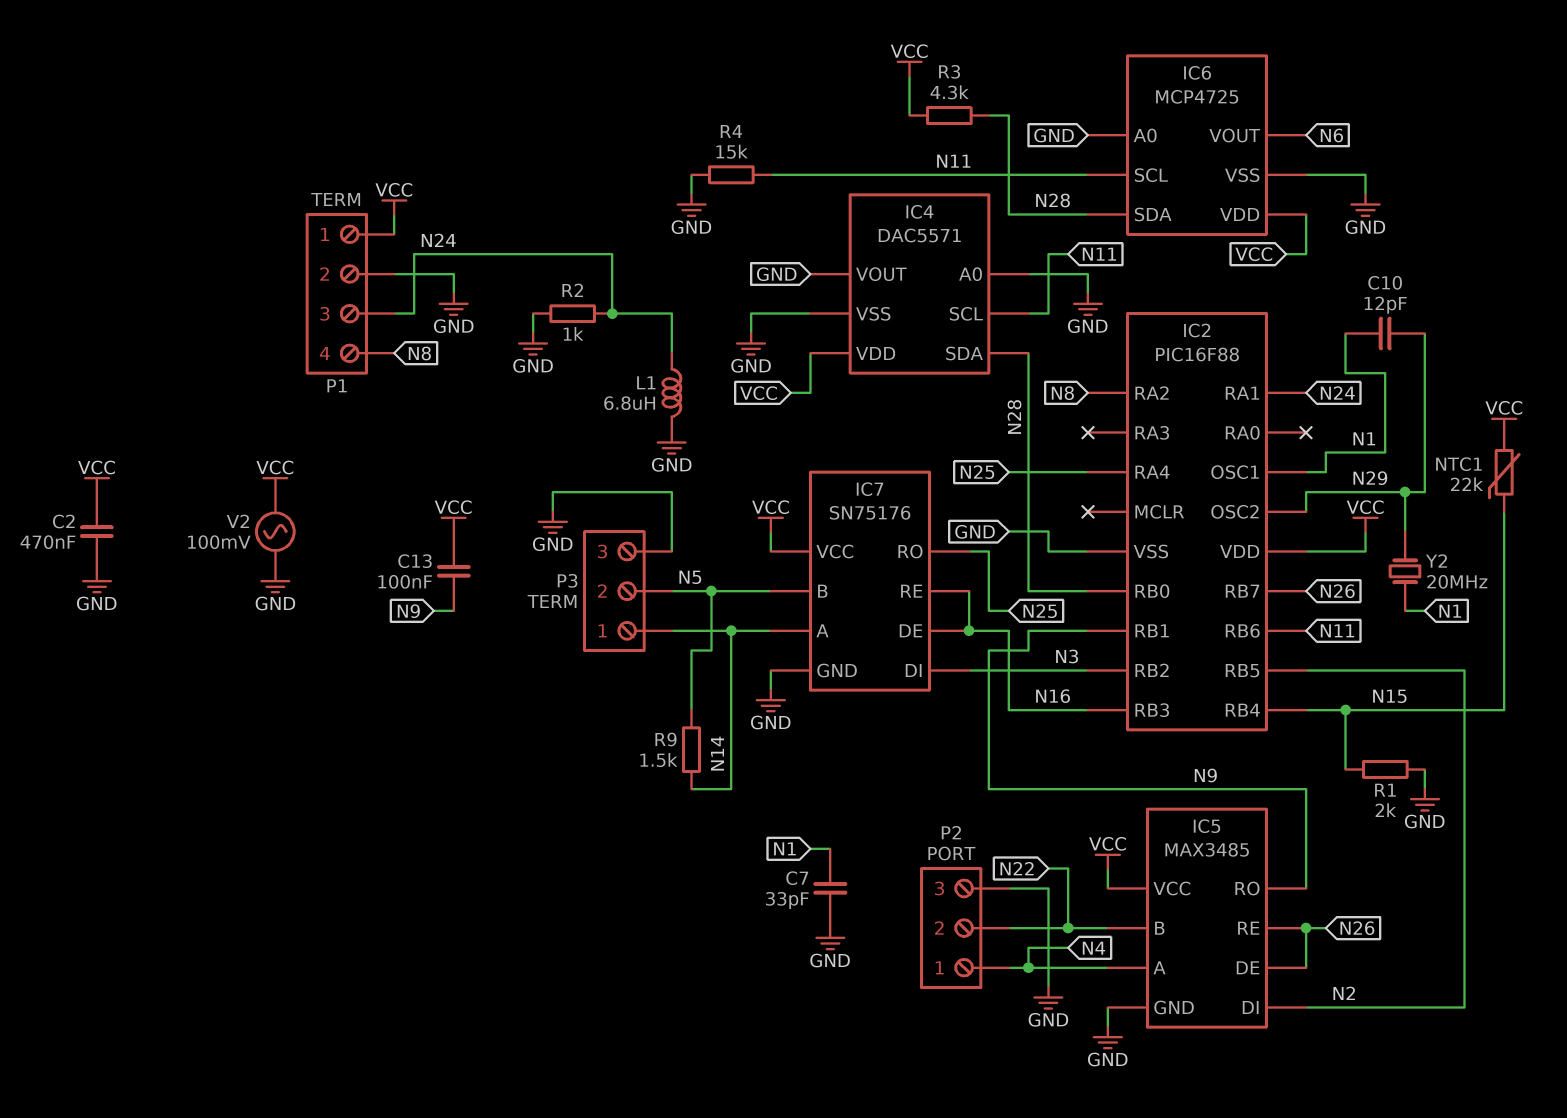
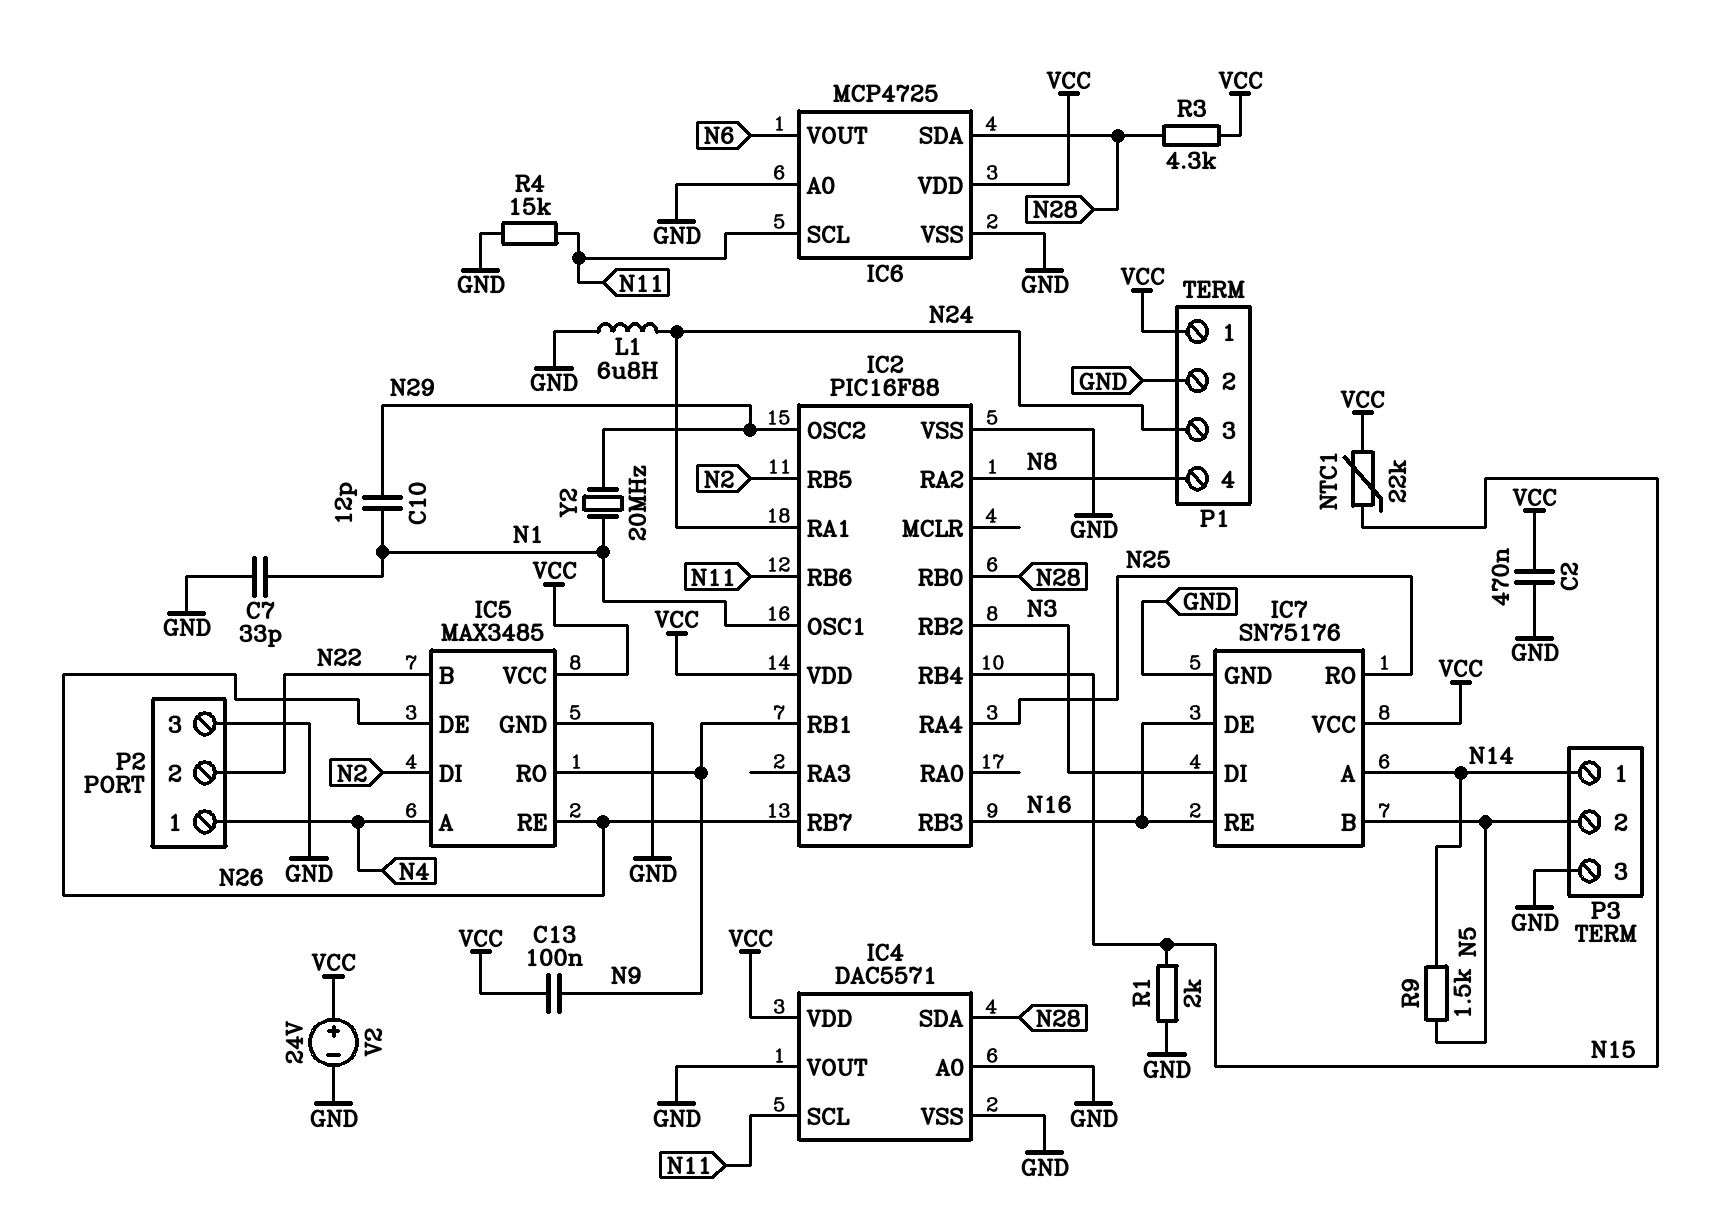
R2: 1k (GND, N24) -> none
V2: AC 100mV (GND, VCC) -> 24V (plus VCC, minus GND)

